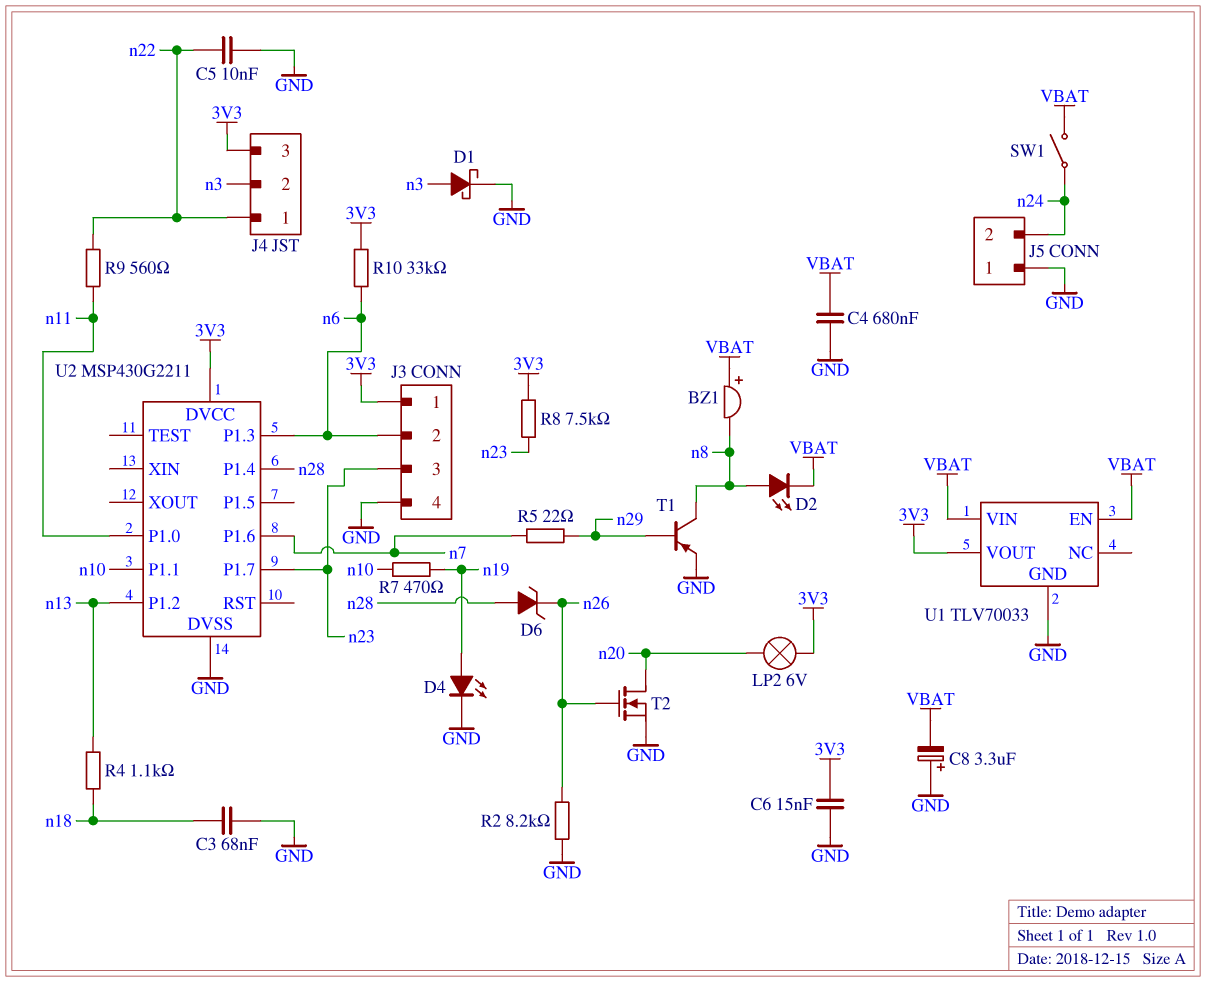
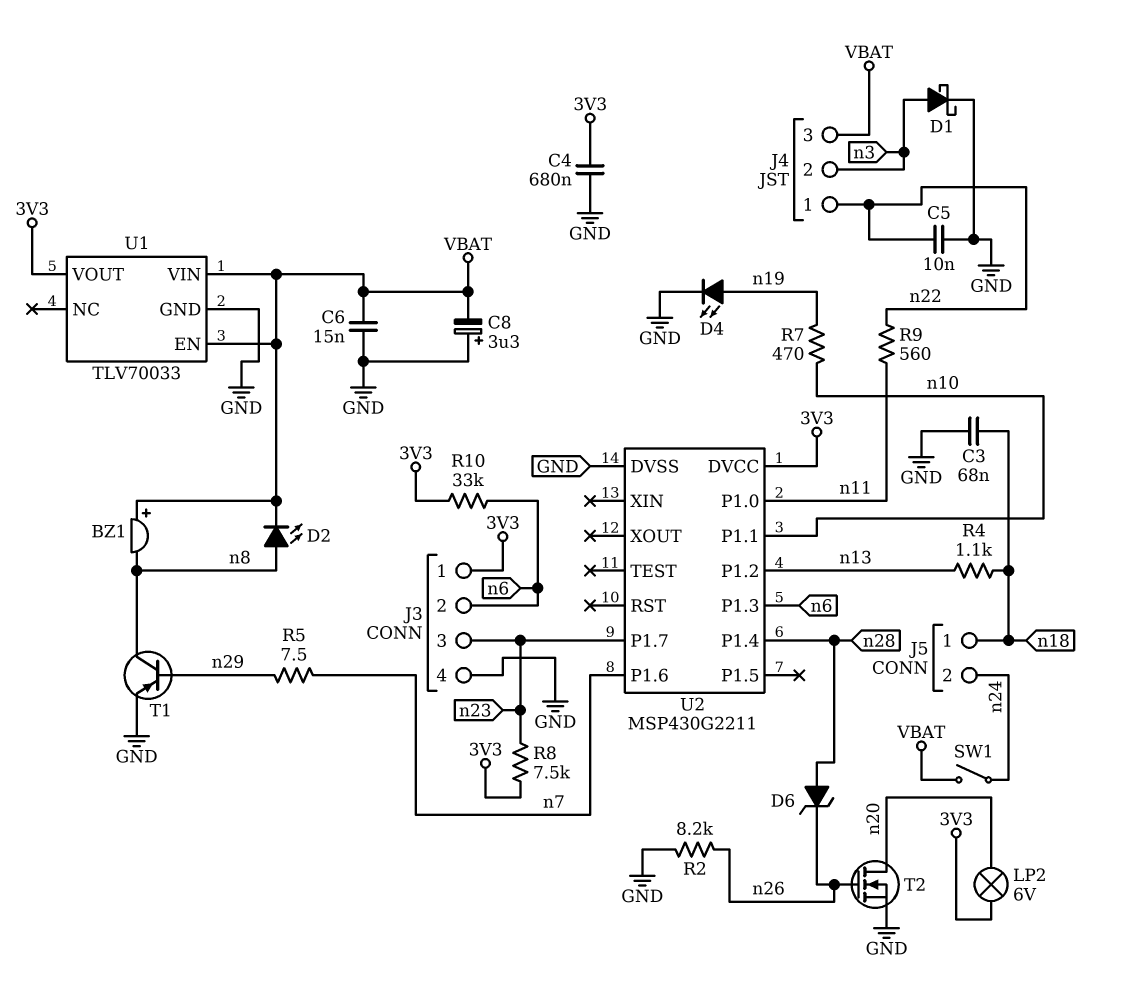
C4: 680nF (GND, VBAT) -> 680nF (3V3, GND)
C6: 15nF (3V3, GND) -> 15nF (GND, VBAT)
J4 pin 3: 3V3 -> VBAT
J5 pin 1: GND -> n18
R5: 22 (n7, n29) -> 7.5 (n7, n29)

